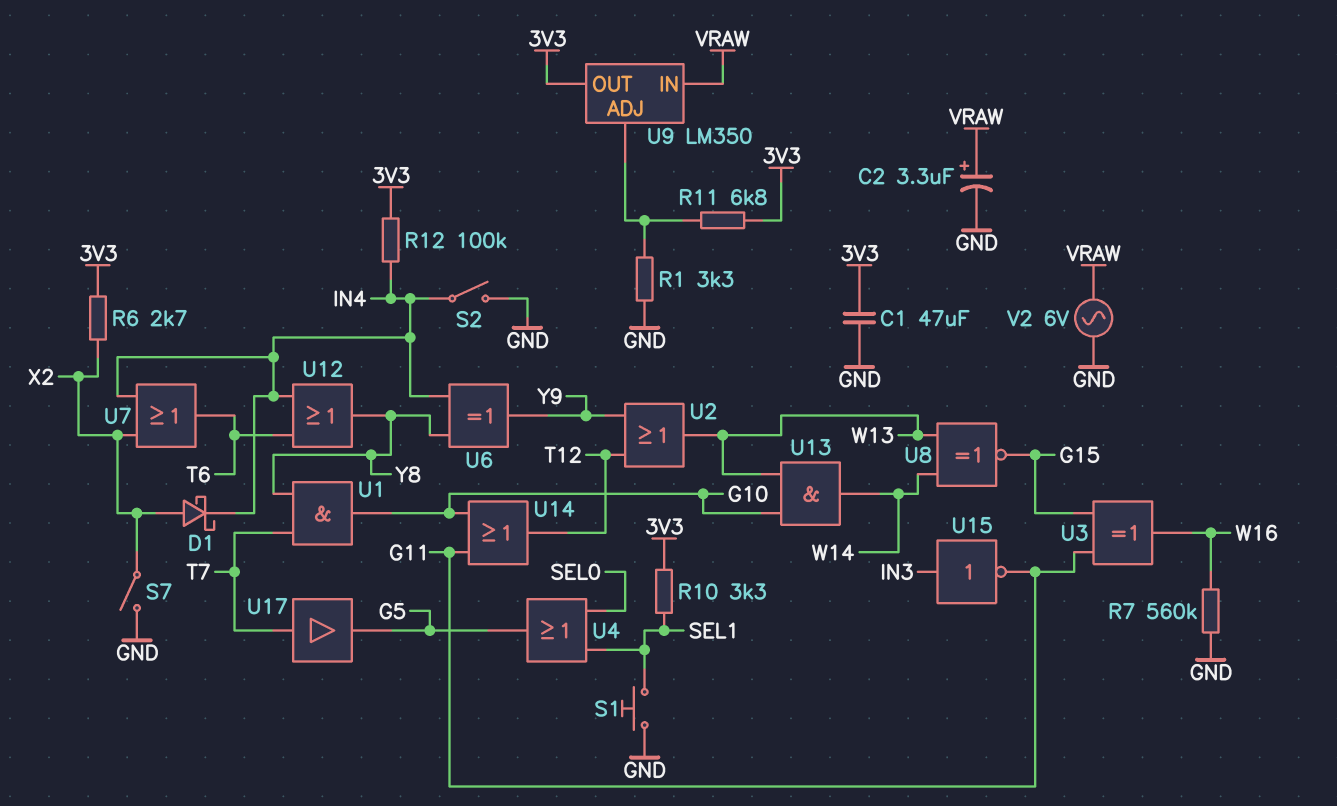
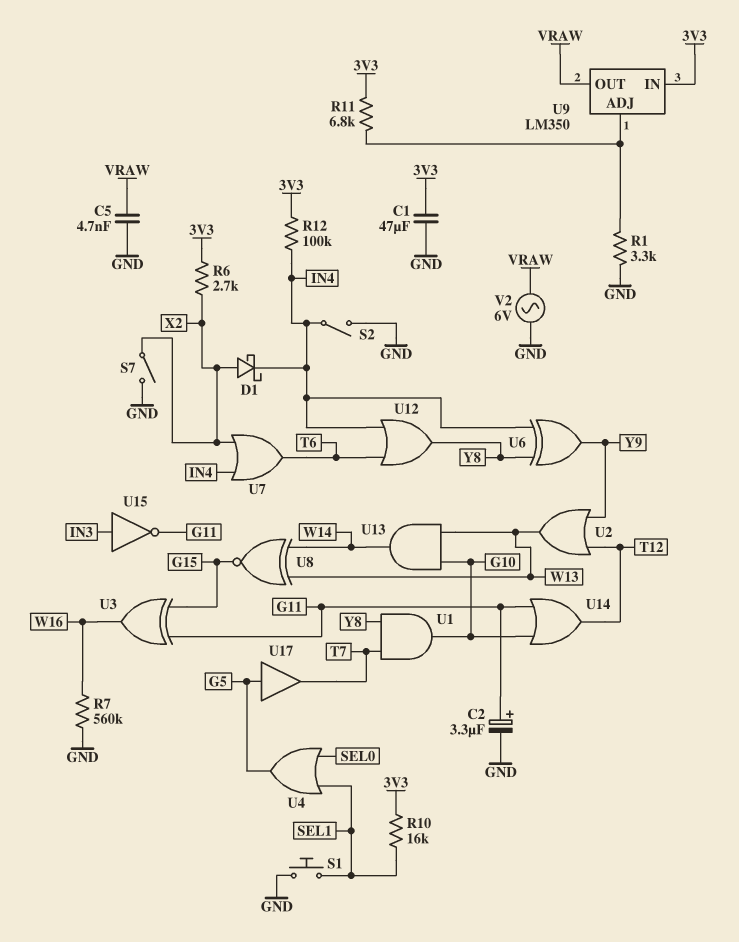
C2: 3.3uF (plus VRAW, minus GND) -> 3.3uF (plus G11, minus GND)
C5: none -> 4.7nF (GND, VRAW)
R10: 3.3k (3V3, SEL1) -> 16k (3V3, SEL1)
U9 pin IN: VRAW -> 3V3
U9 pin OUT: 3V3 -> VRAW
U17: buffer (in T7, out G5) -> buffer (in G5, out T7)

